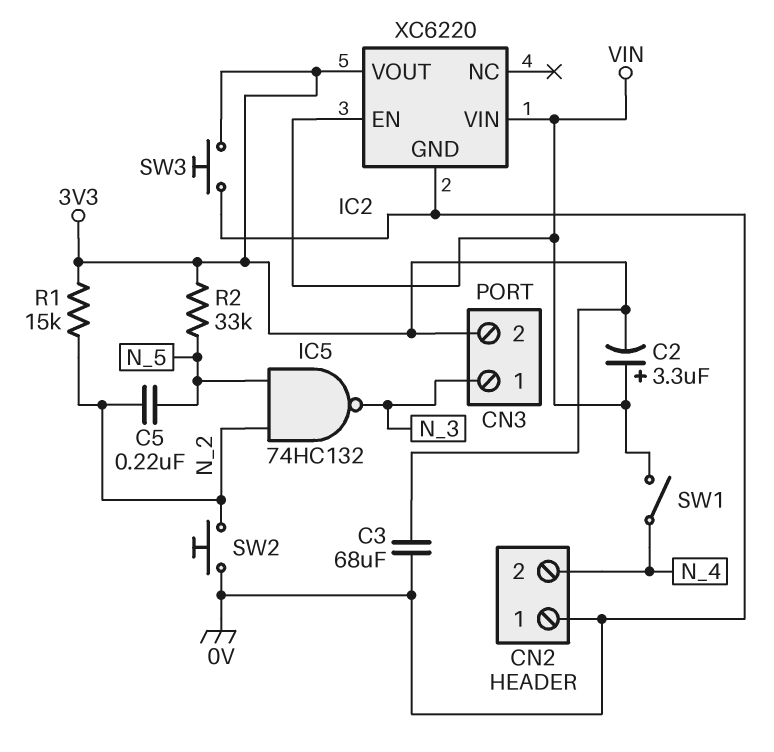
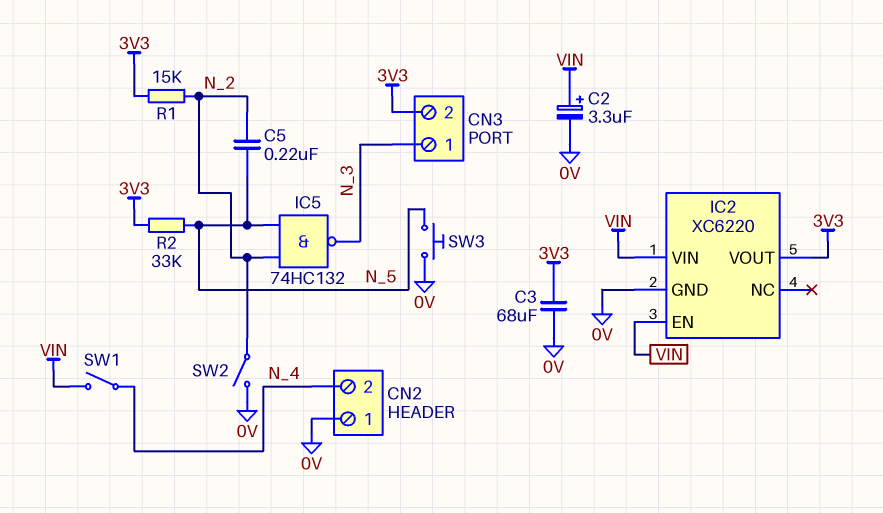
C2: 3.3uF (plus VIN, minus 3V3) -> 3.3uF (plus VIN, minus 0V)
SW2: button (0V, N_2) -> switch (0V, N_2)
SW3: button (0V, 3V3) -> button (0V, N_5)

